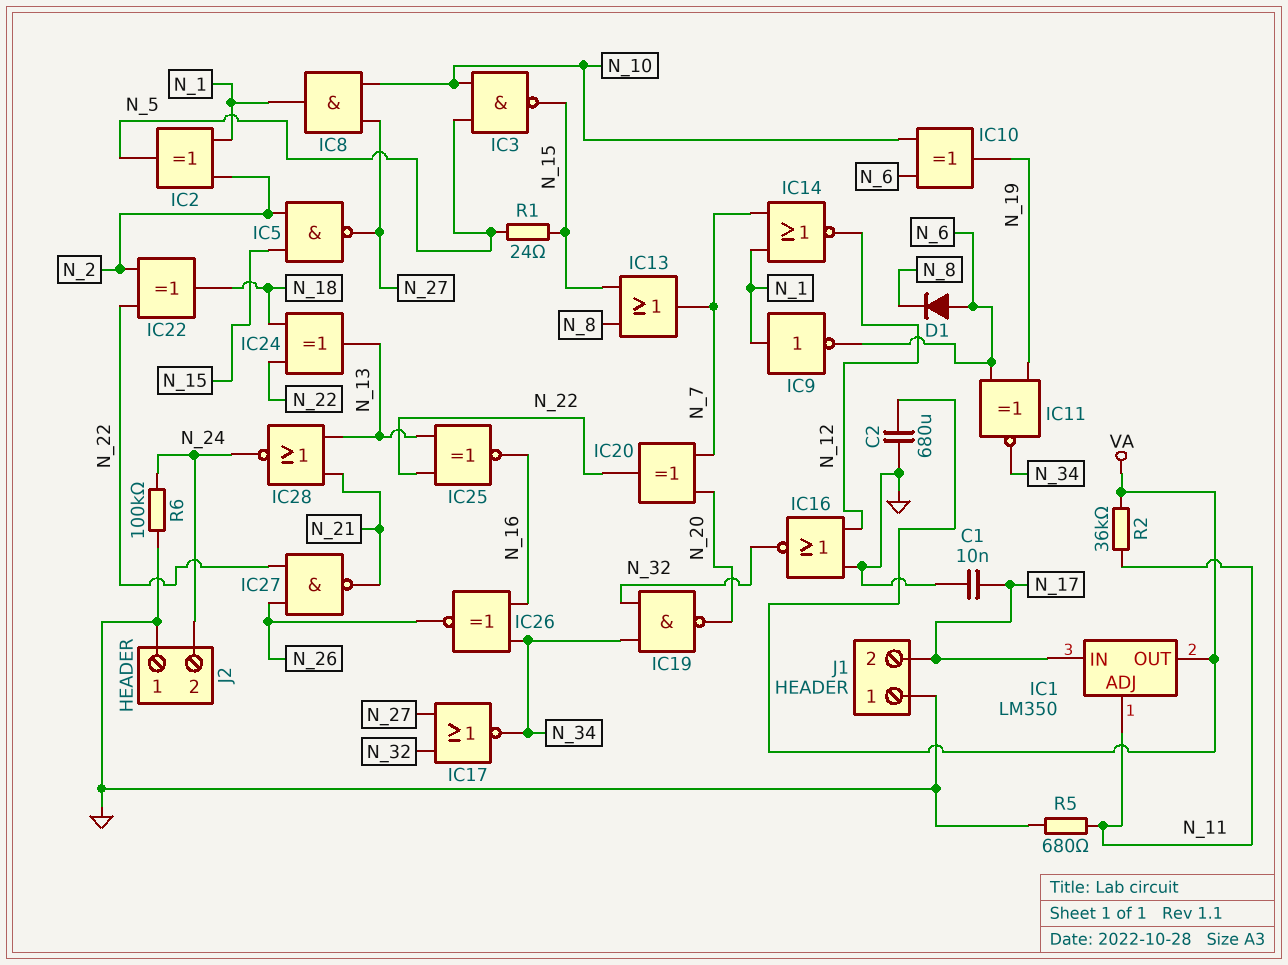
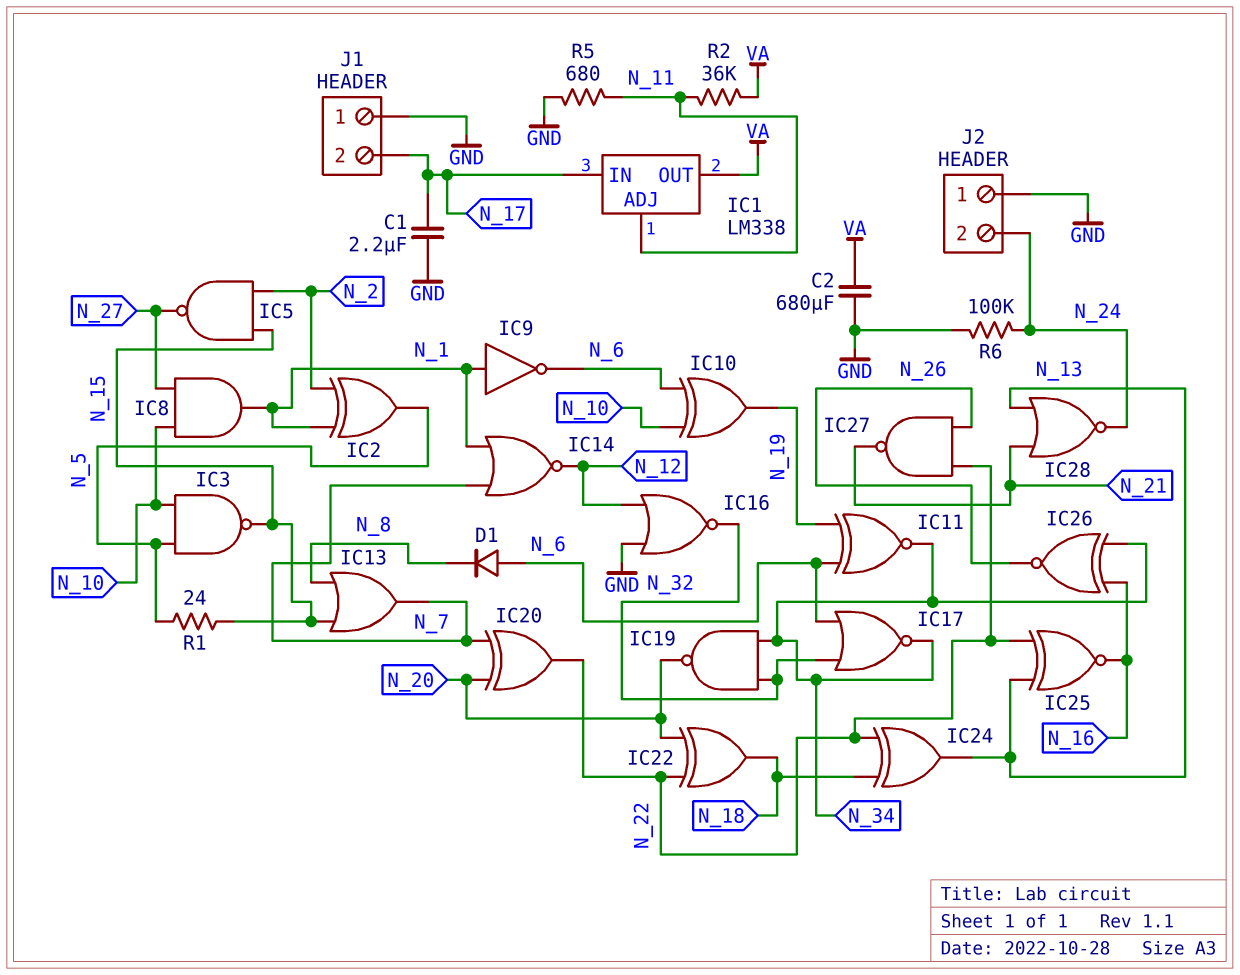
C1: 10nF (GND, N_17) -> 2.2uF (GND, N_17)
IC1: LM350 -> LM338
IC17: NOR (in N_27, in N_32, out N_34) -> NOR (in N_6, in N_32, out N_34)
IC22: XOR (in N_2, in N_22, out N_18) -> XOR (in N_20, in N_22, out N_18)

